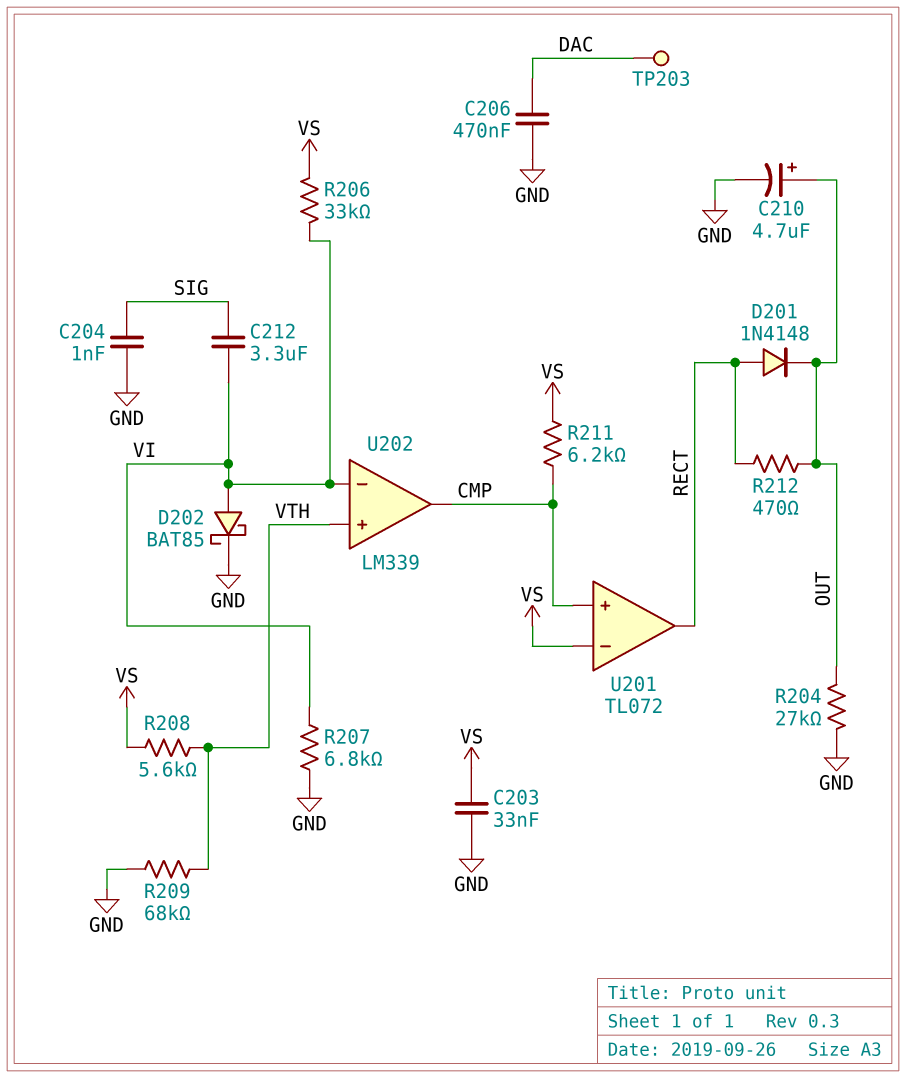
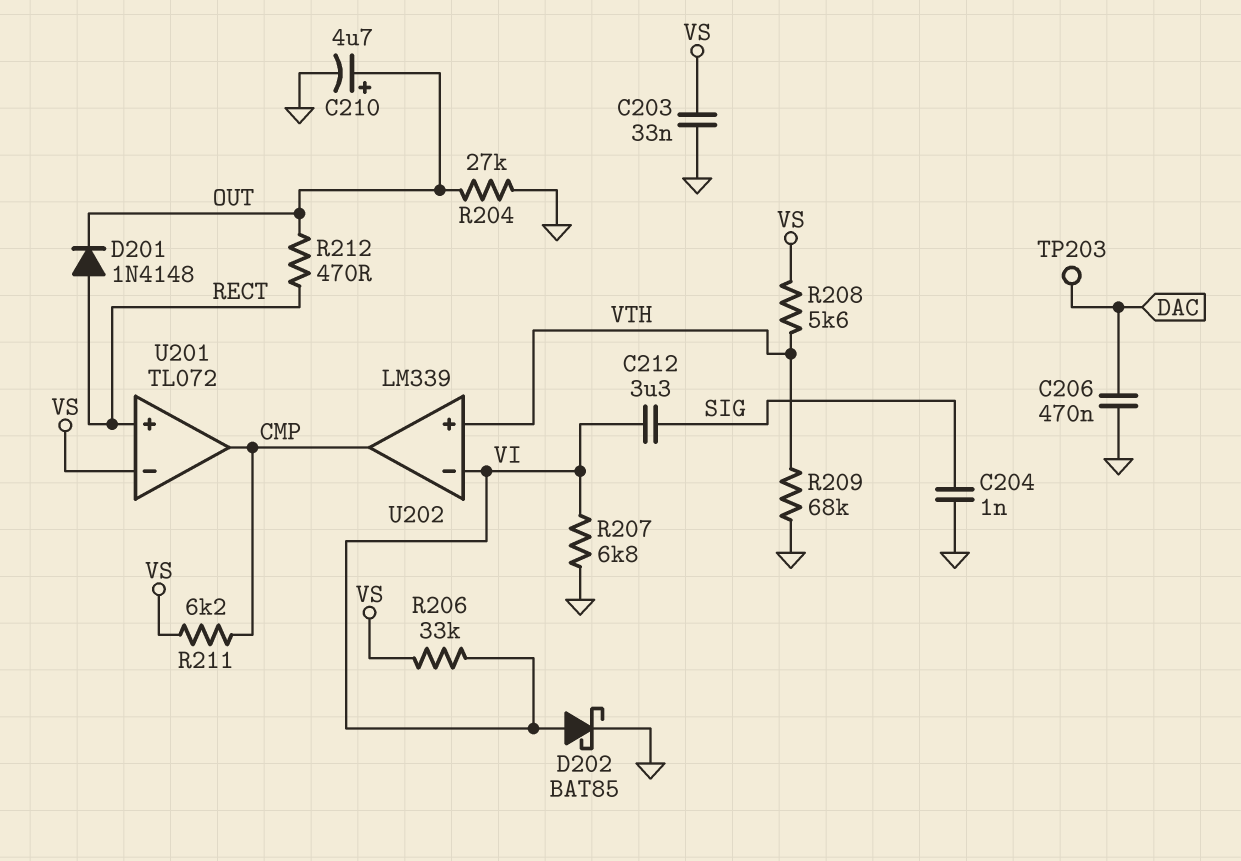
U201 pin in+: CMP -> RECT
U201 pin out: RECT -> CMP

